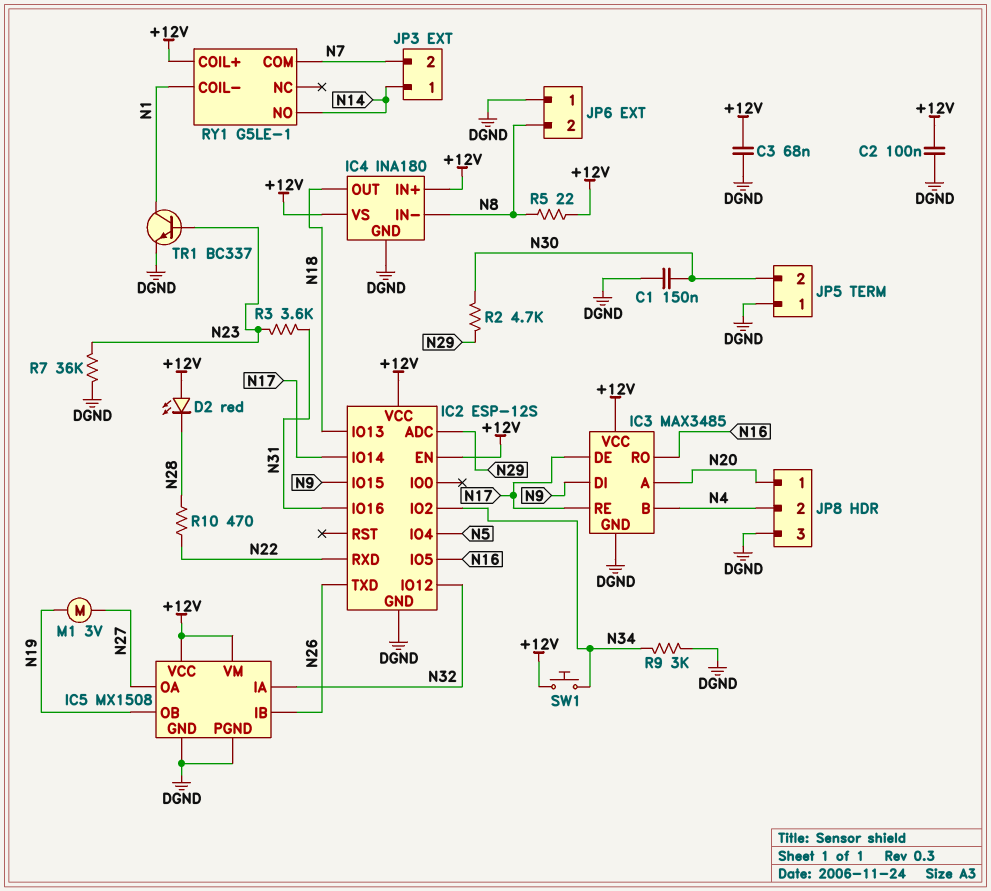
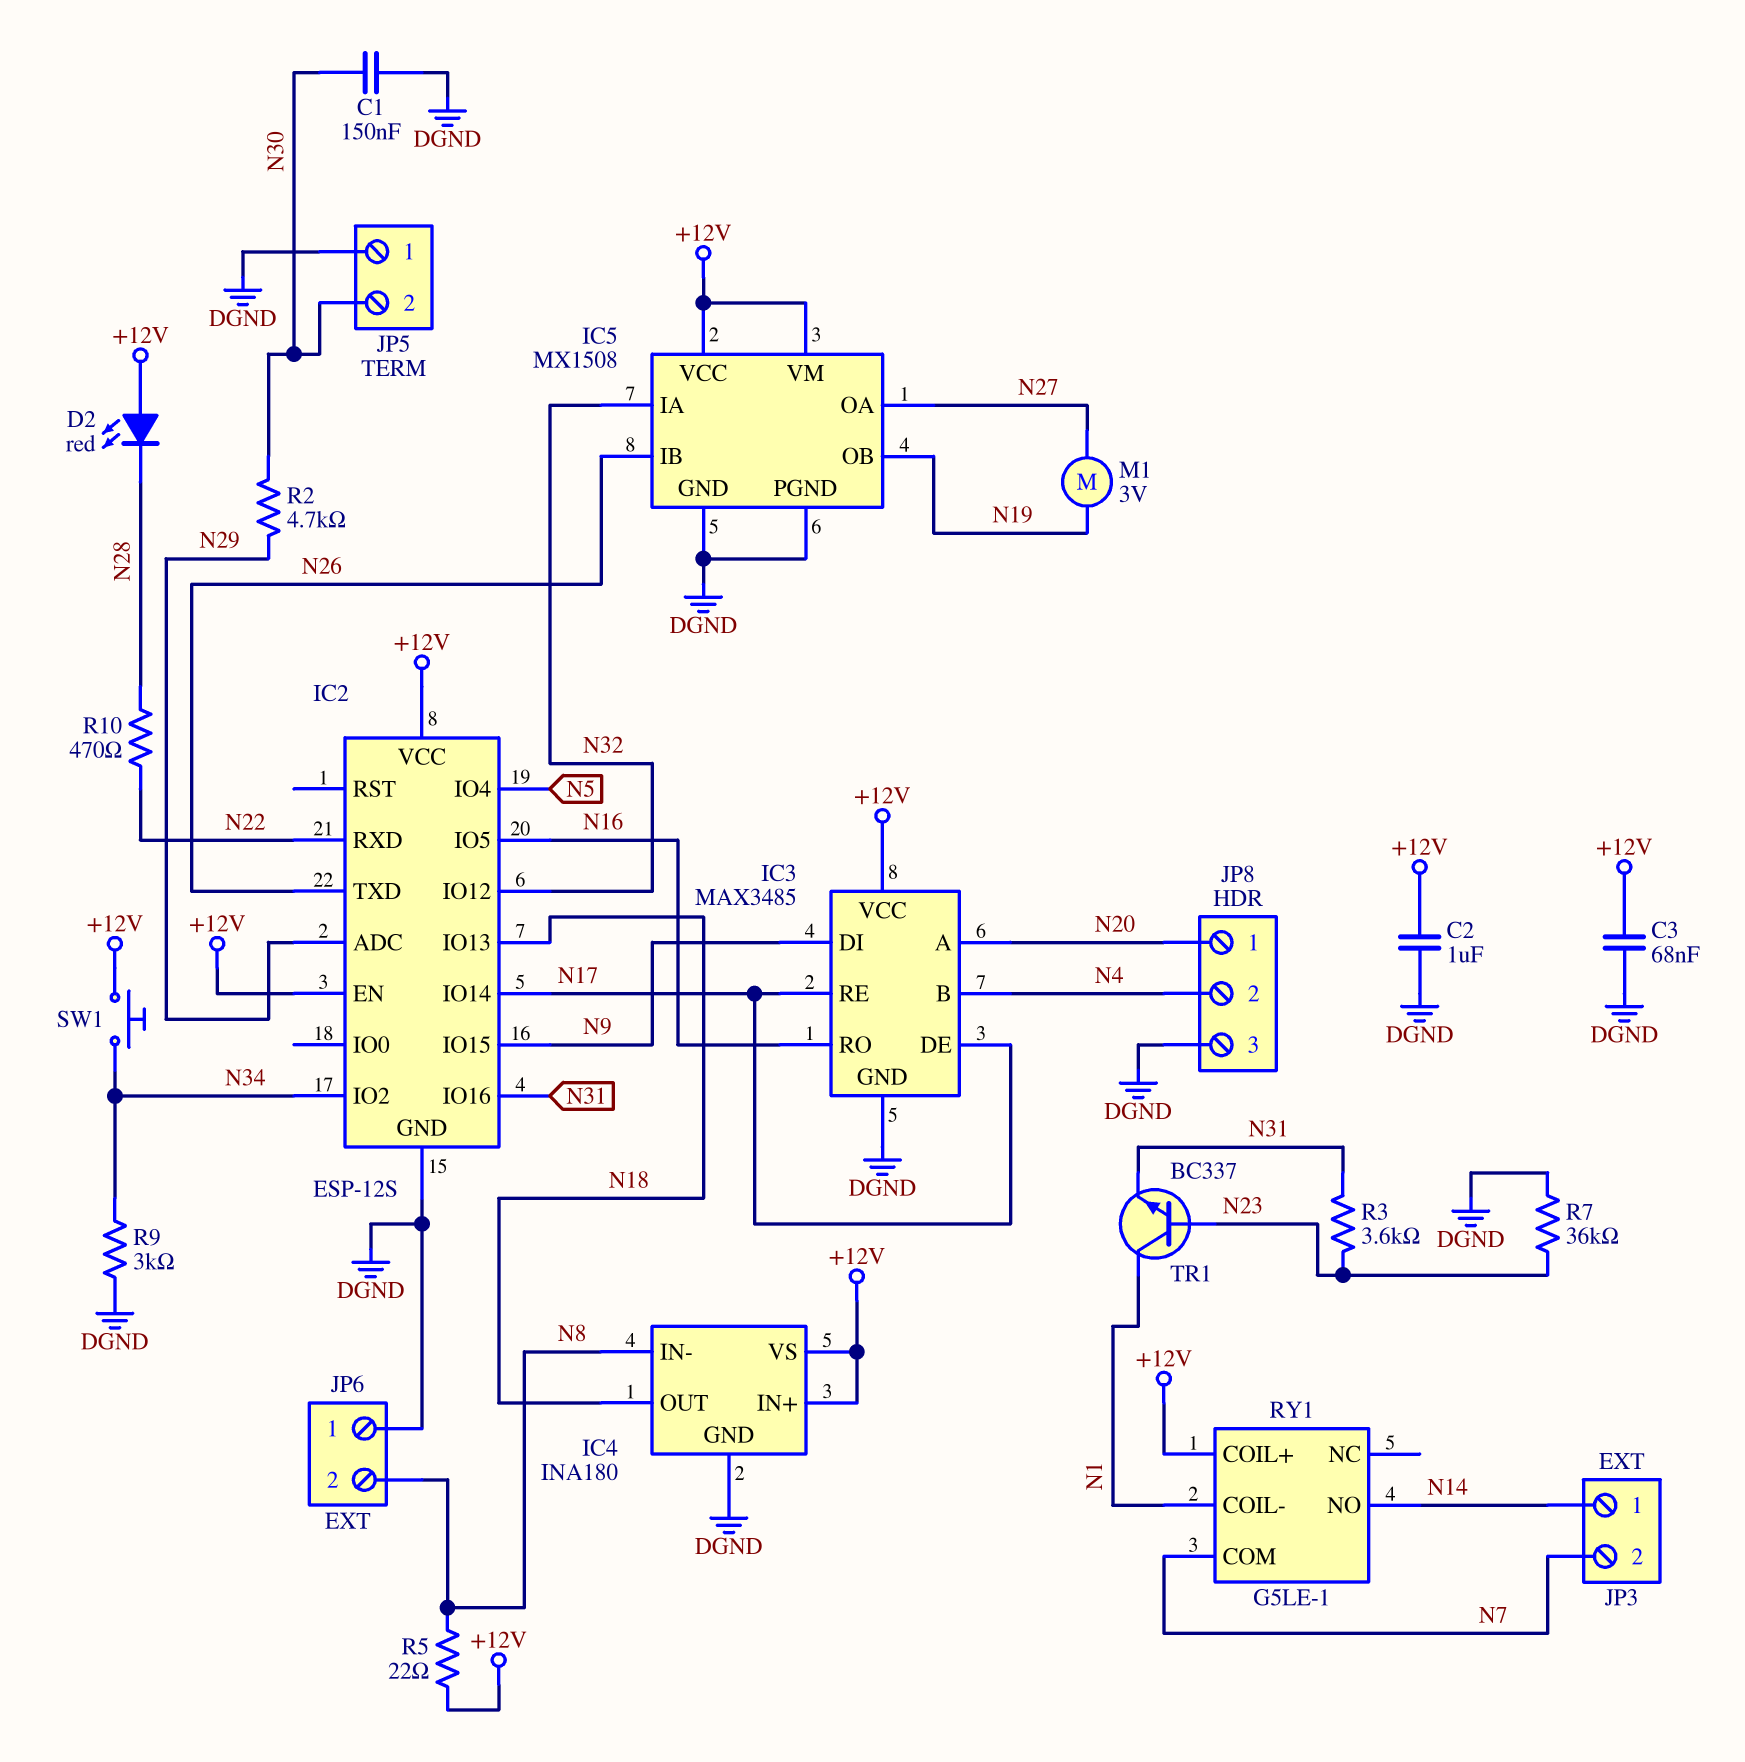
C2: 100nF (+12V, DGND) -> 1uF (+12V, DGND)
TR1: NPN BC337 (B N23, C N1, E DGND) -> NPN BC337 (B N23, C N1, E N31)

